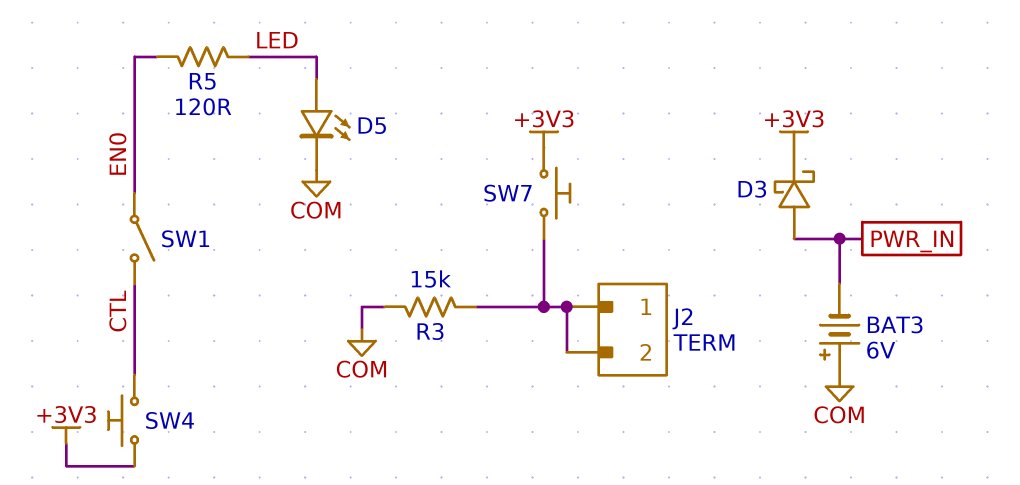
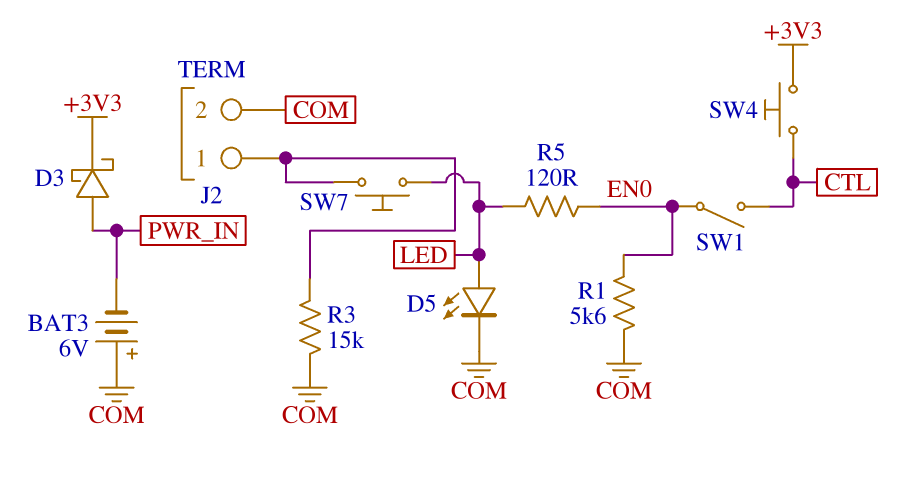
J2 pin 2: J2/1 -> COM
R1: none -> 5.6k (COM, EN0)
SW7: button (+3V3, J2/1) -> button (J2/1, LED)

